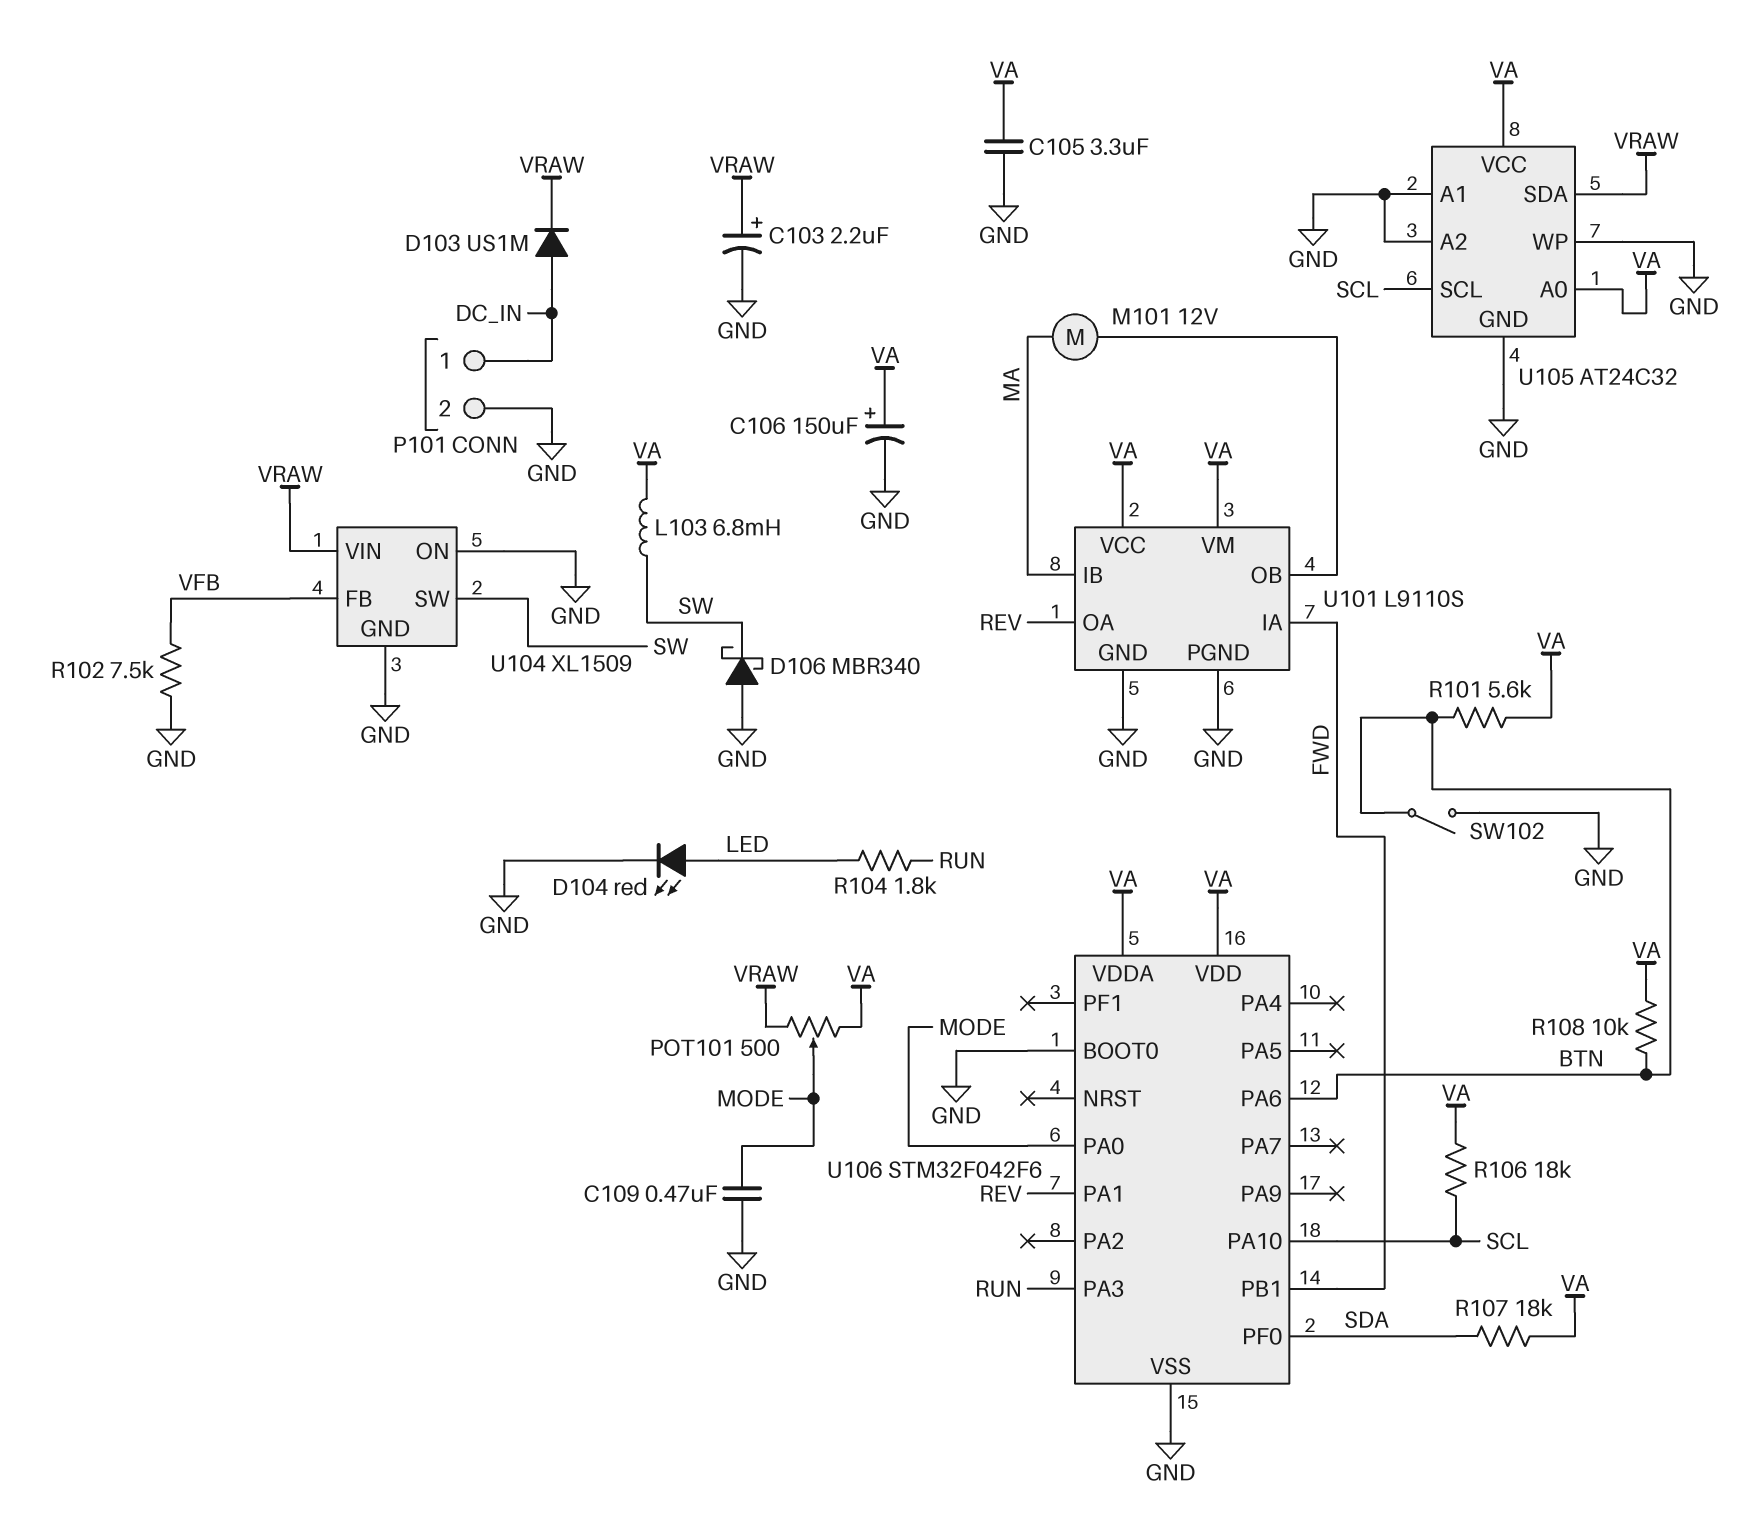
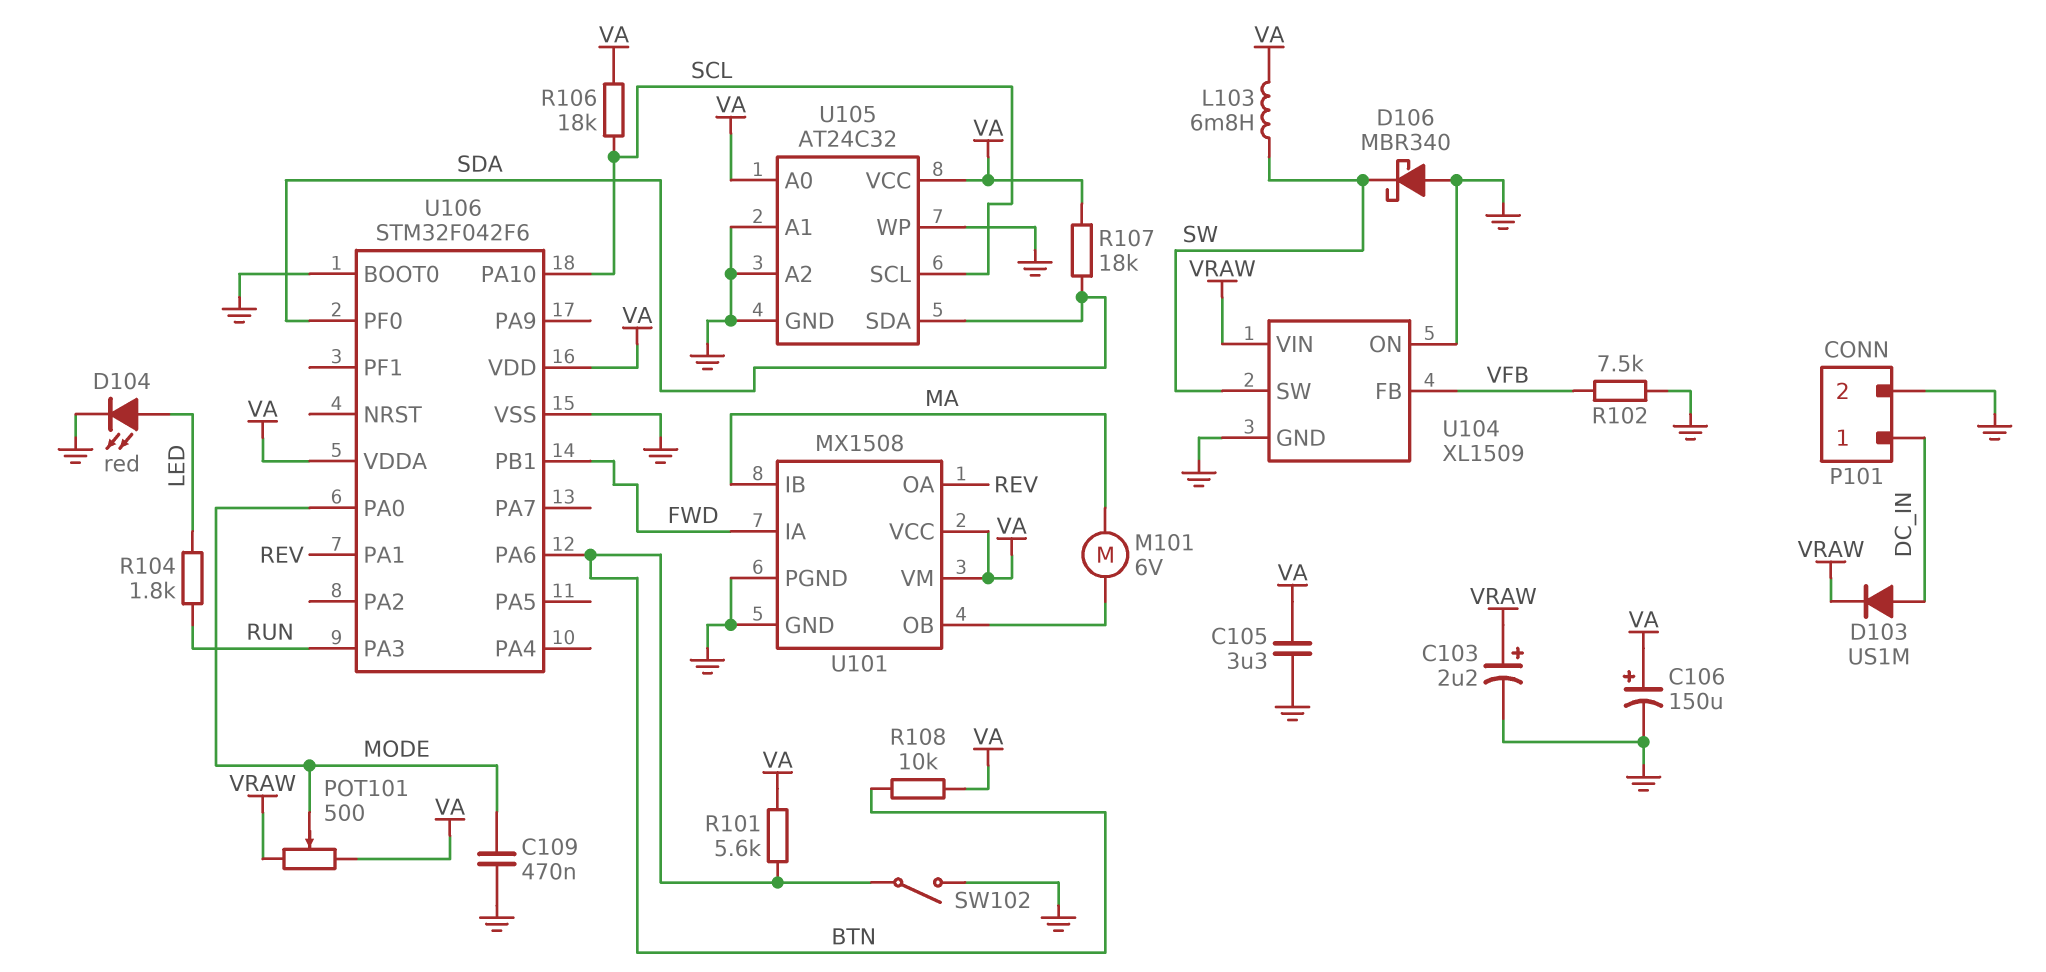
M101: motor 12V (MA, U101/OB) -> motor 6V (MA, U101/OB)
U101: L9110S -> MX1508
U105 pin SDA: VRAW -> SDA

